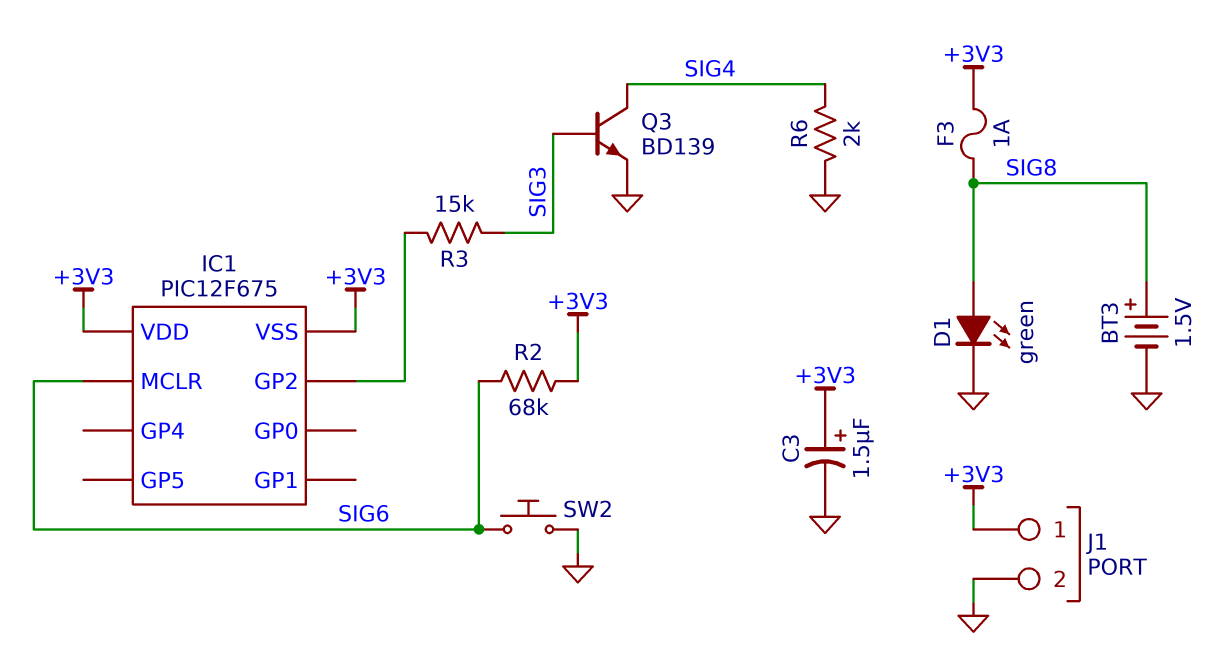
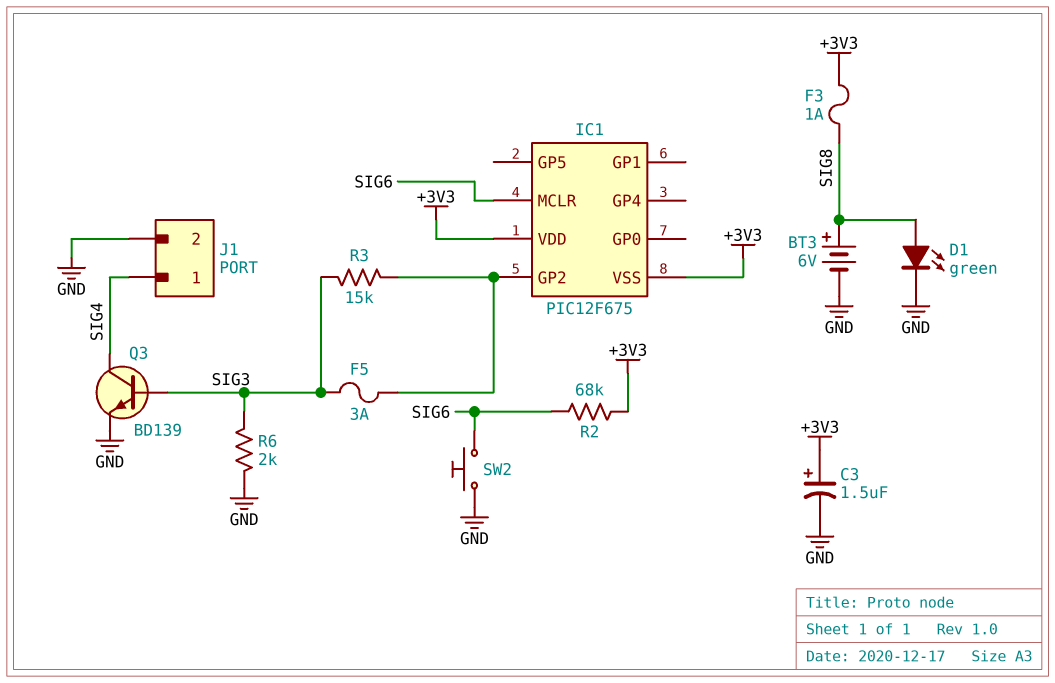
BT3: 1.5V (plus SIG8, minus GND) -> 6V (plus SIG8, minus GND)
F5: none -> 3A (IC1/GP2, SIG3)
J1 pin 1: +3V3 -> SIG4
R6: 2k (GND, SIG4) -> 2k (GND, SIG3)

